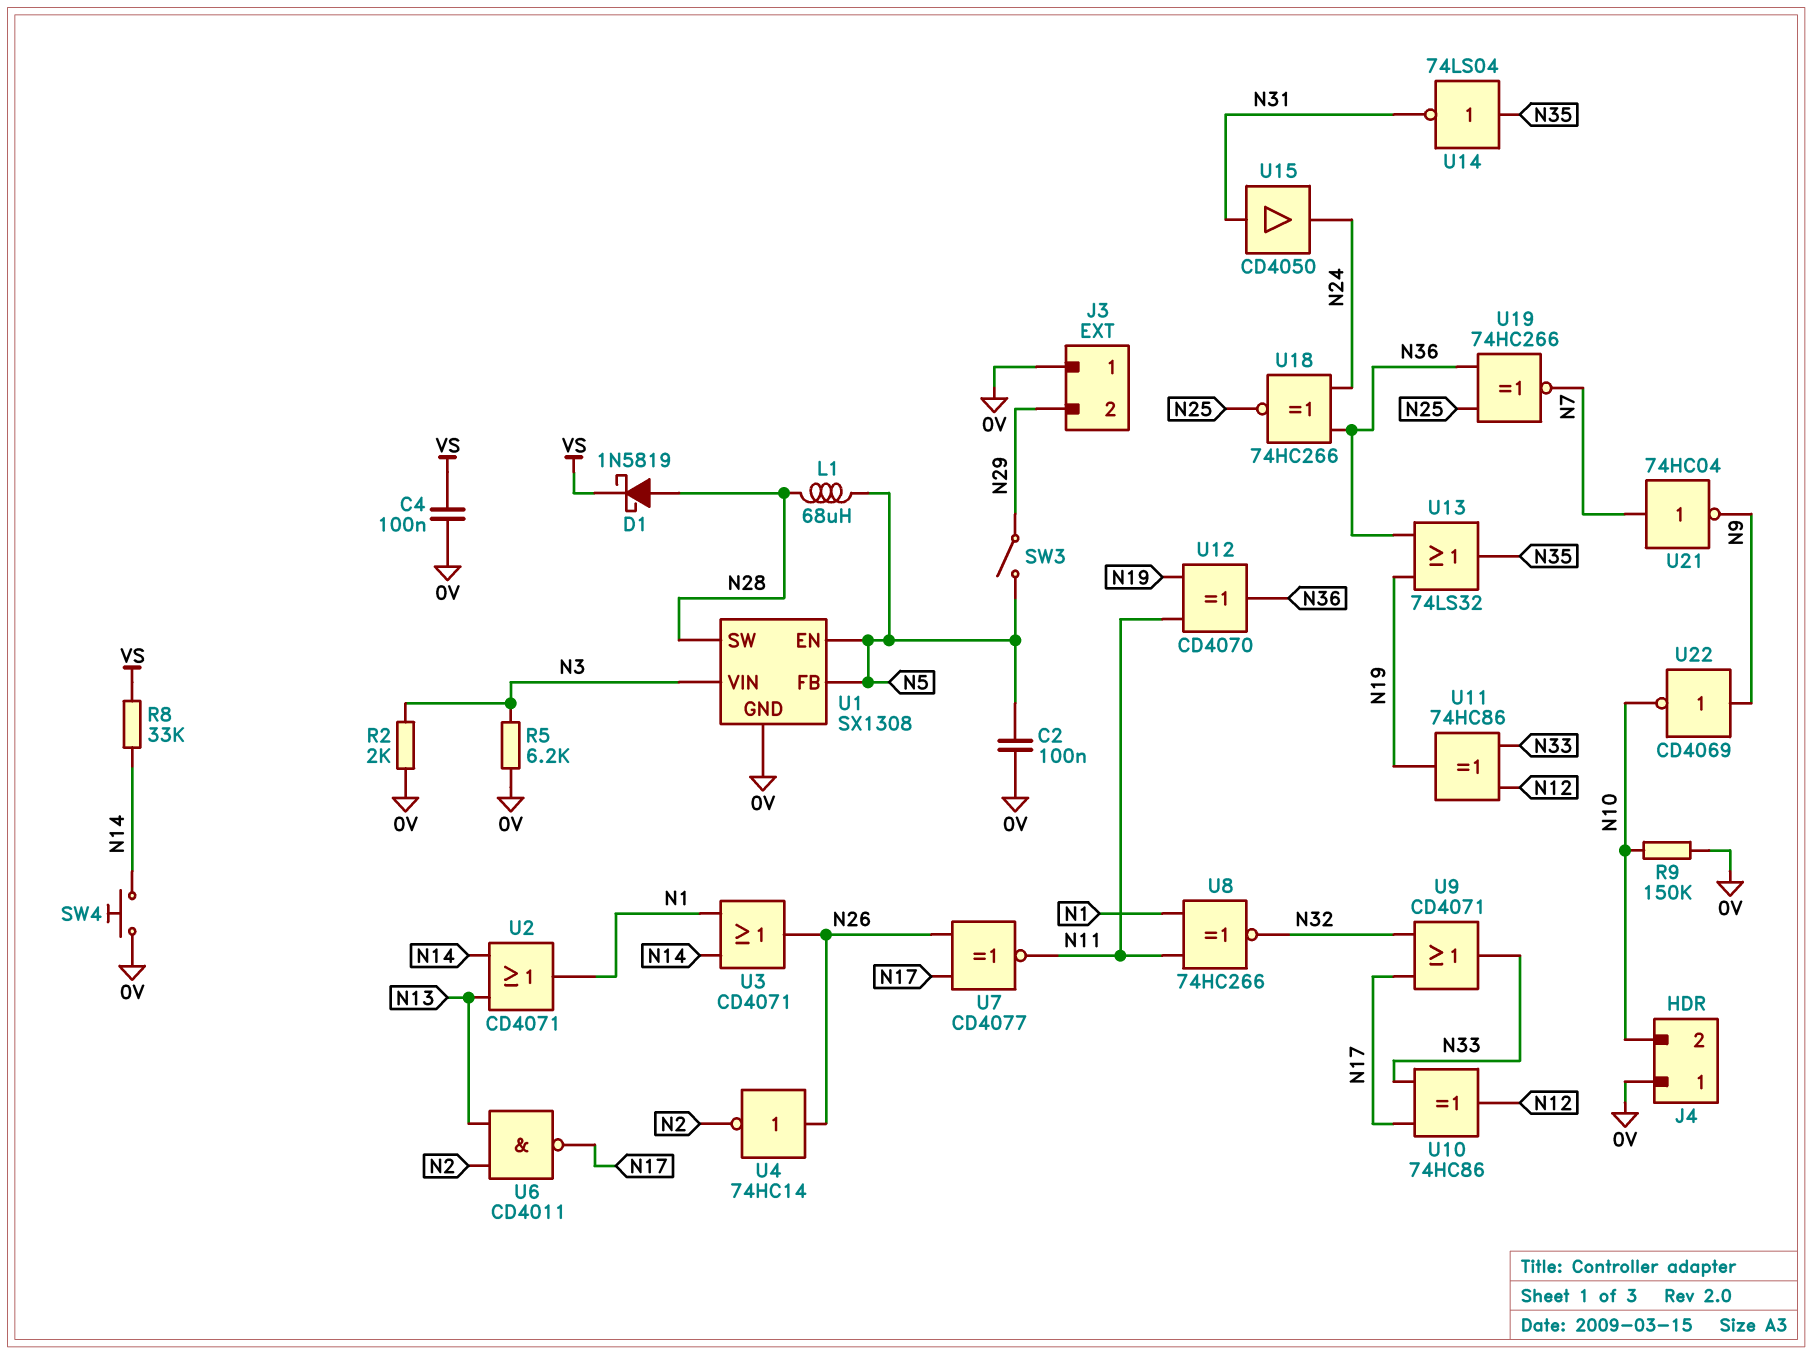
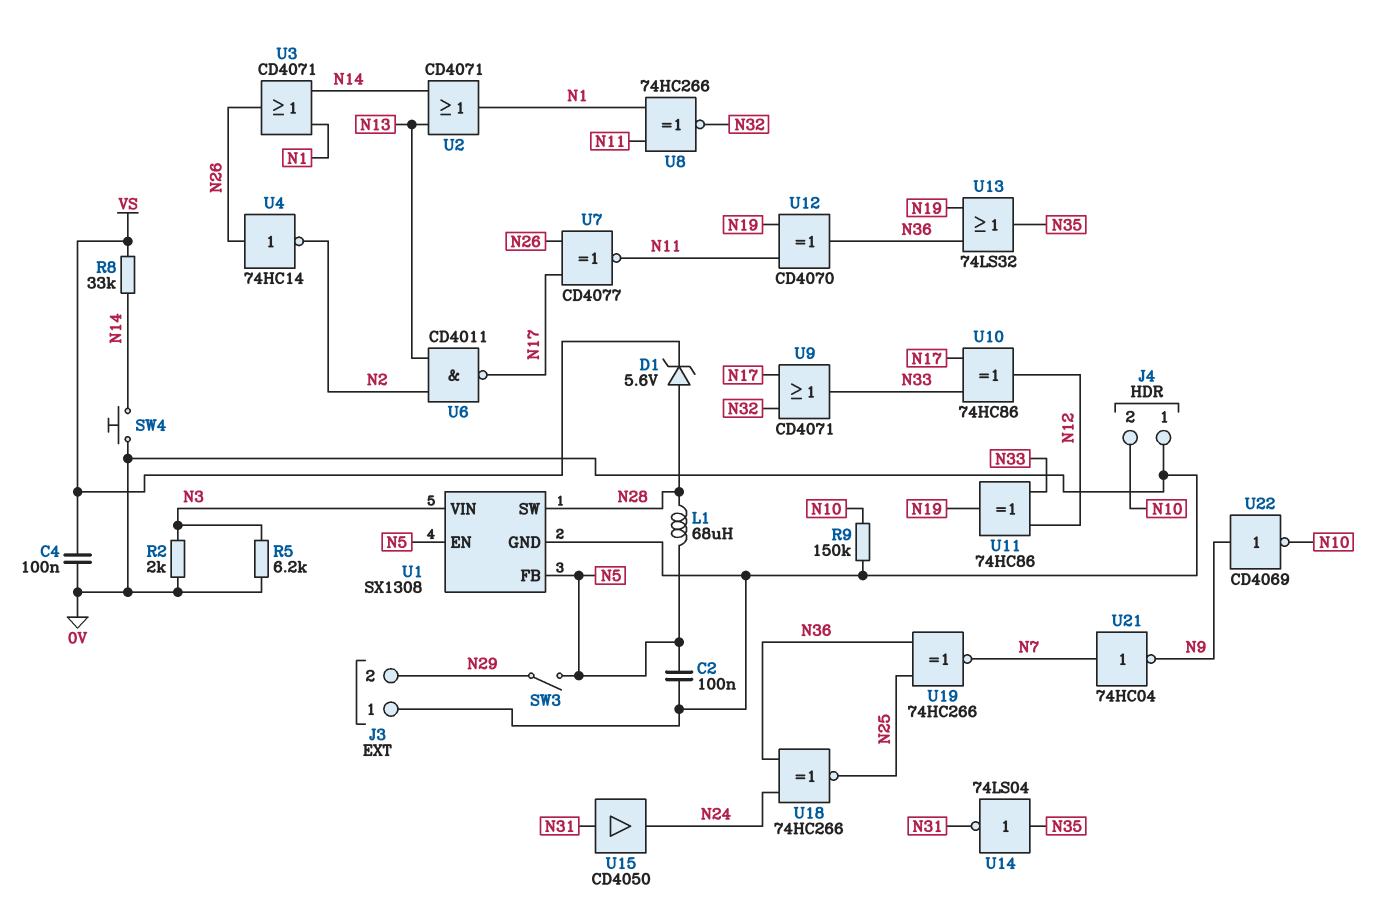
D1: schottky 1N5819 (A N28, K VS) -> zener 5.6V (A N28, K VS)

